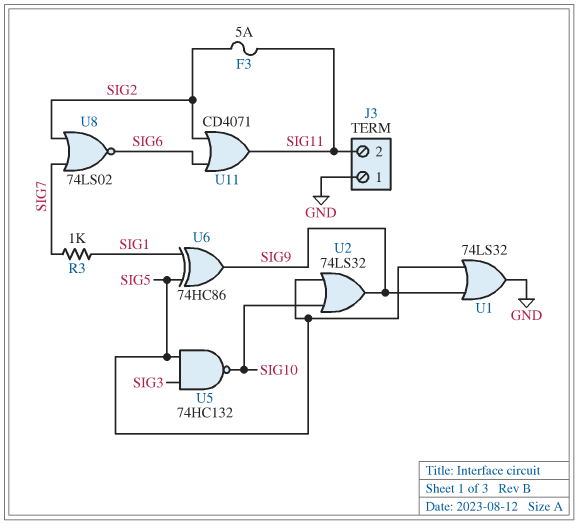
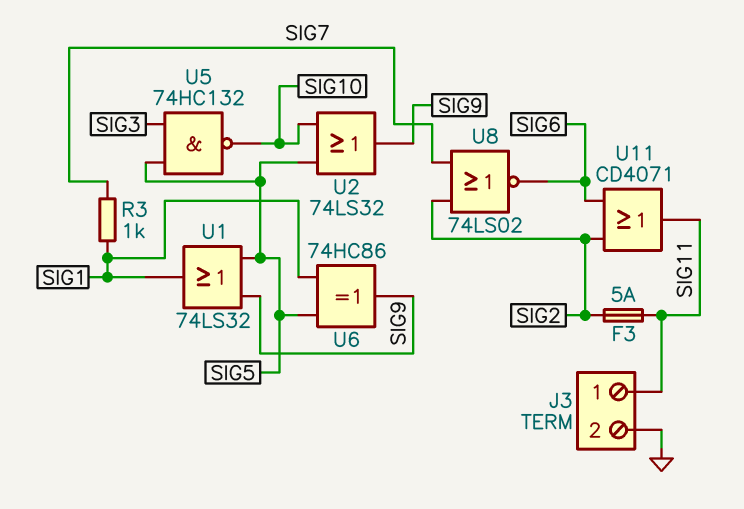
J3 pin 1: GND -> SIG11
J3 pin 2: SIG11 -> GND
U1: OR 74LS32 (in SIG5, in SIG9, out GND) -> OR 74LS32 (in SIG5, in SIG9, out SIG1)

